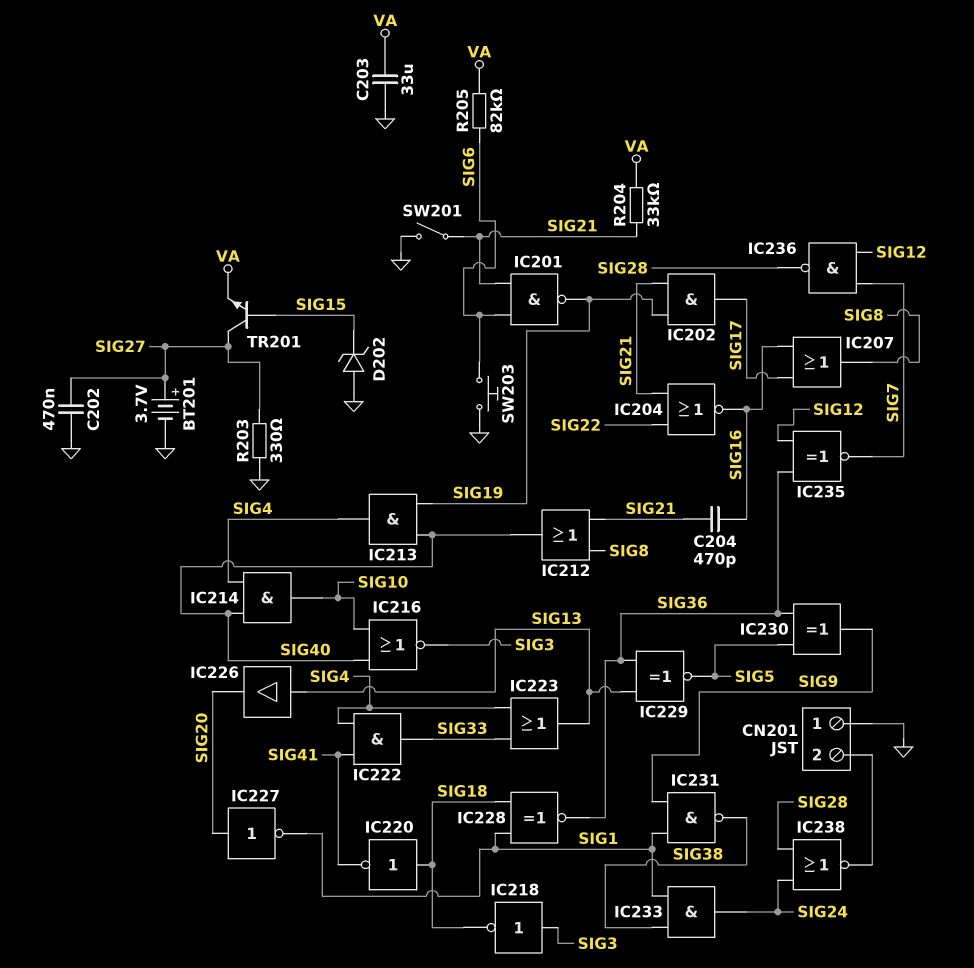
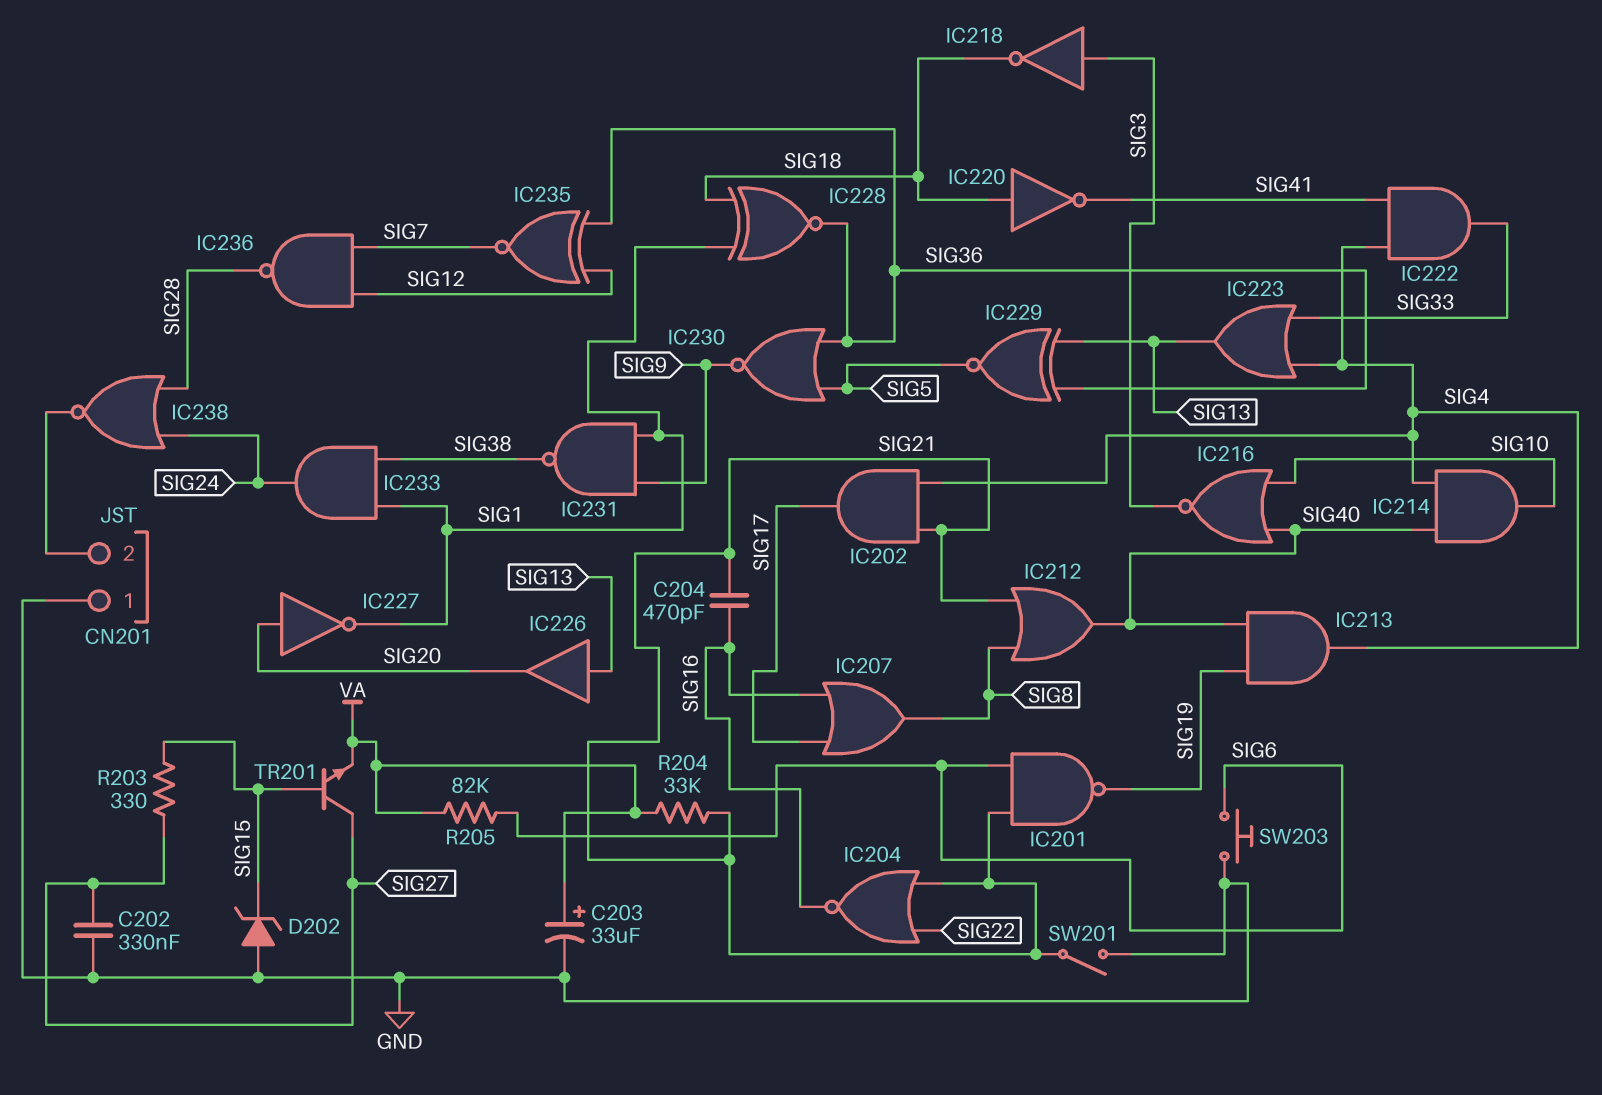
BT201: 3.7V (plus SIG27, minus GND) -> none
C202: 470nF (GND, SIG27) -> 330nF (GND, SIG27)
C203: 33uF (GND, VA) -> 33uF (plus VA, minus GND)
IC202: AND (in SIG19, in SIG21, out SIG17) -> AND (in SIG4, in SIG21, out SIG17)
IC230: XOR (in SIG5, in SIG36, out SIG9) -> NOR (in SIG5, in SIG36, out SIG9)
R203: 330 (GND, SIG27) -> 330 (SIG15, SIG27)

